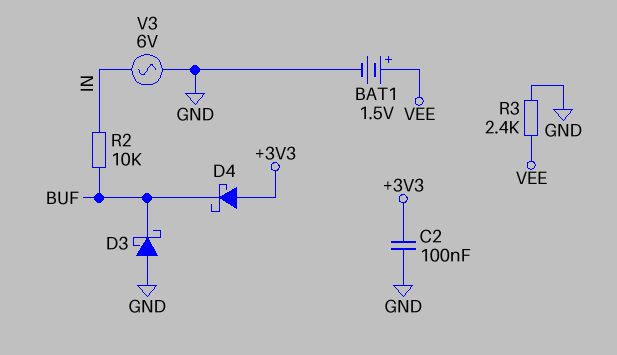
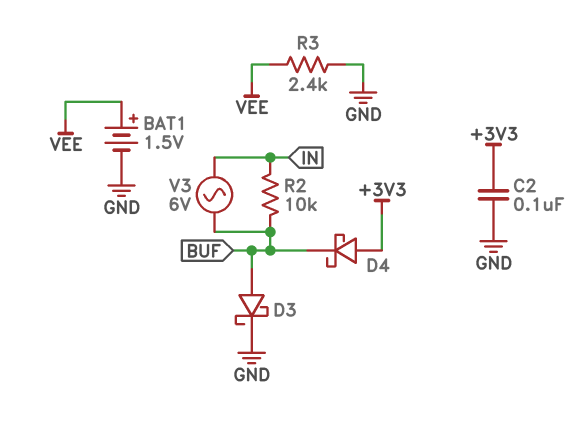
D3: schottky (A GND, K BUF) -> schottky (A BUF, K GND)
V3: AC 6V (GND, IN) -> AC 6V (BUF, IN)

